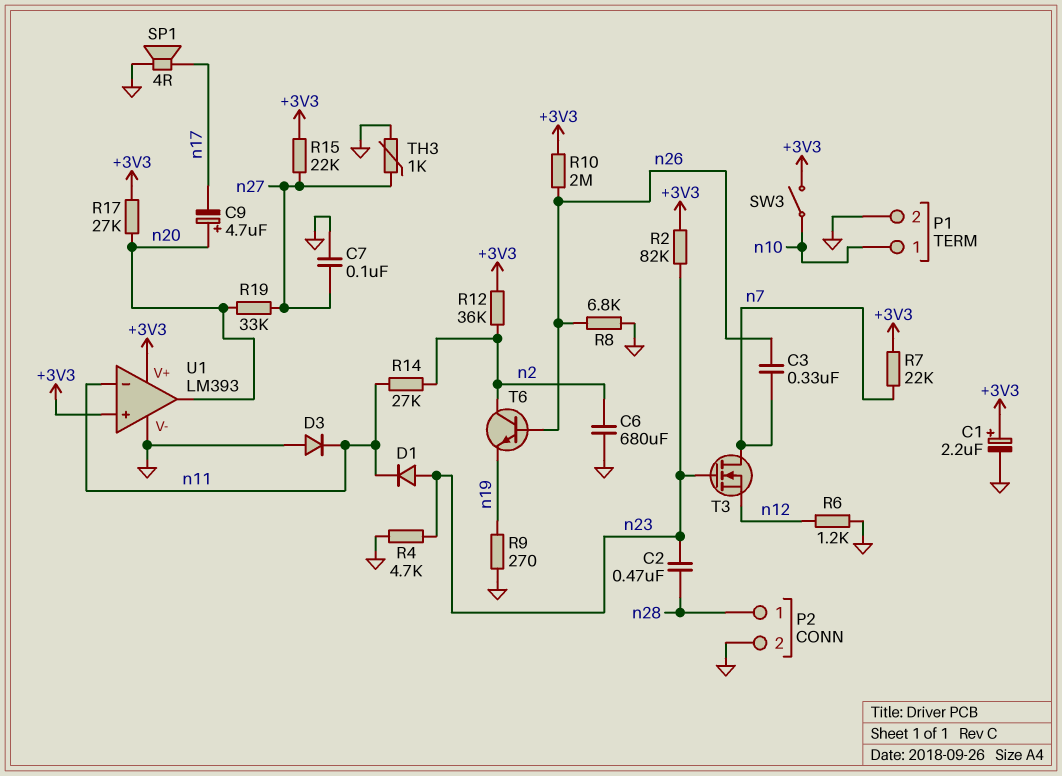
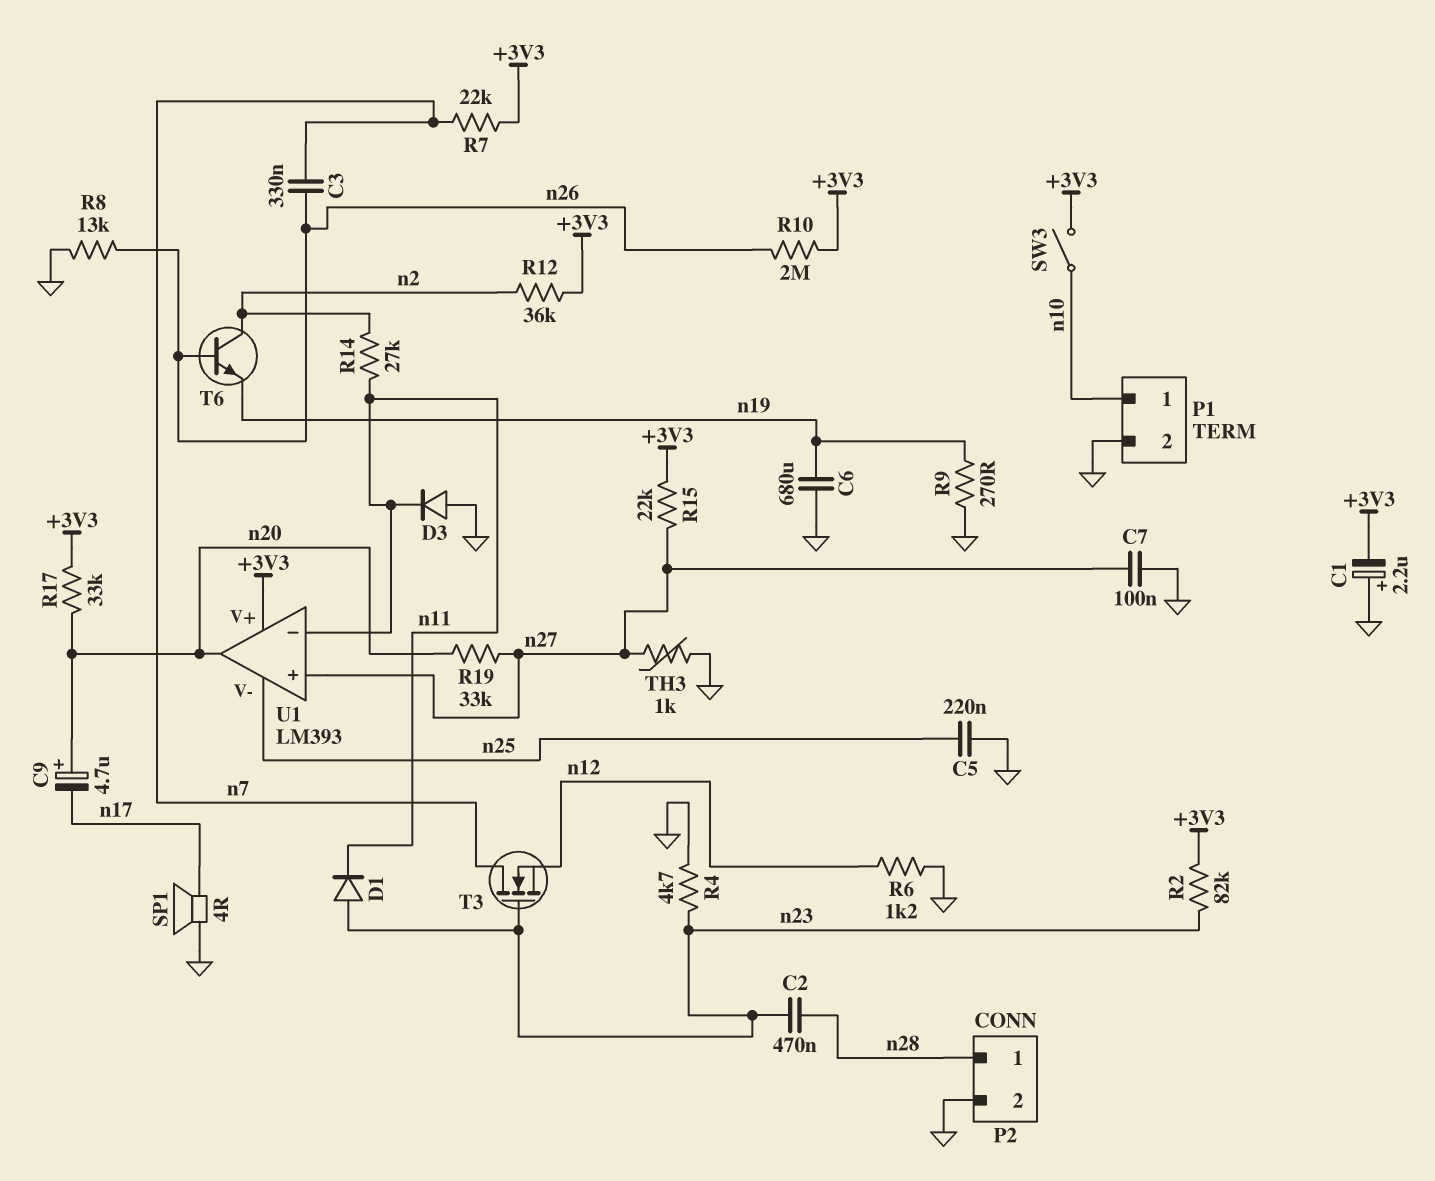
C1: 2.2uF (plus +3V3, minus GND) -> 2.2uF (plus GND, minus +3V3)
C5: none -> 220nF (GND, n25)
C6: 680uF (GND, n2) -> 680uF (GND, n19)
R8: 6.8k (GND, n26) -> 13k (GND, n26)
R17: 27k (+3V3, n20) -> 33k (+3V3, n20)
U1 pin V-: GND -> n25
U1 pin in+: +3V3 -> n27

